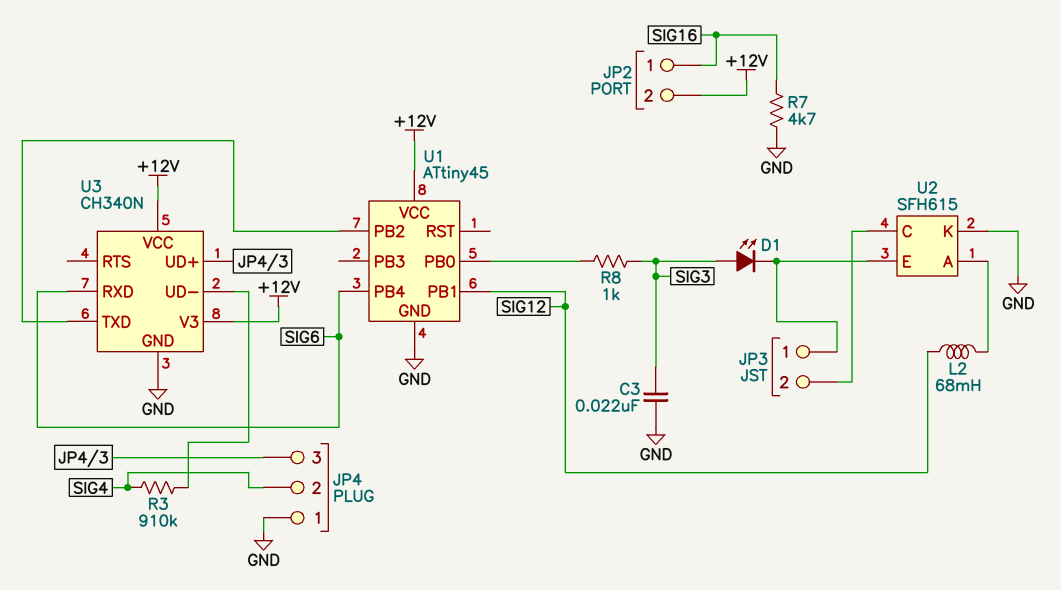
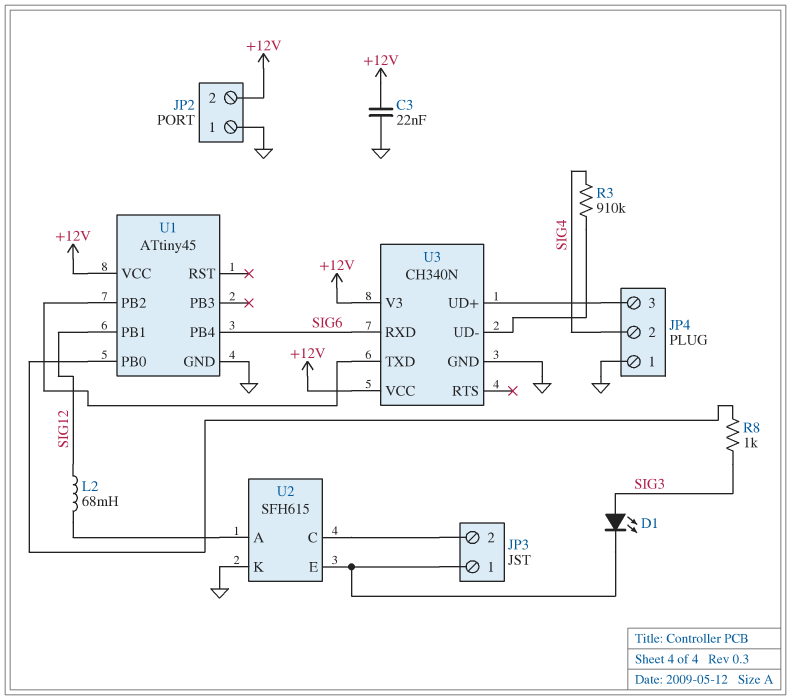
C3: 22nF (GND, SIG3) -> 22nF (+12V, GND)
JP2 pin 1: SIG16 -> GND
R7: 4.7k (GND, SIG16) -> none

